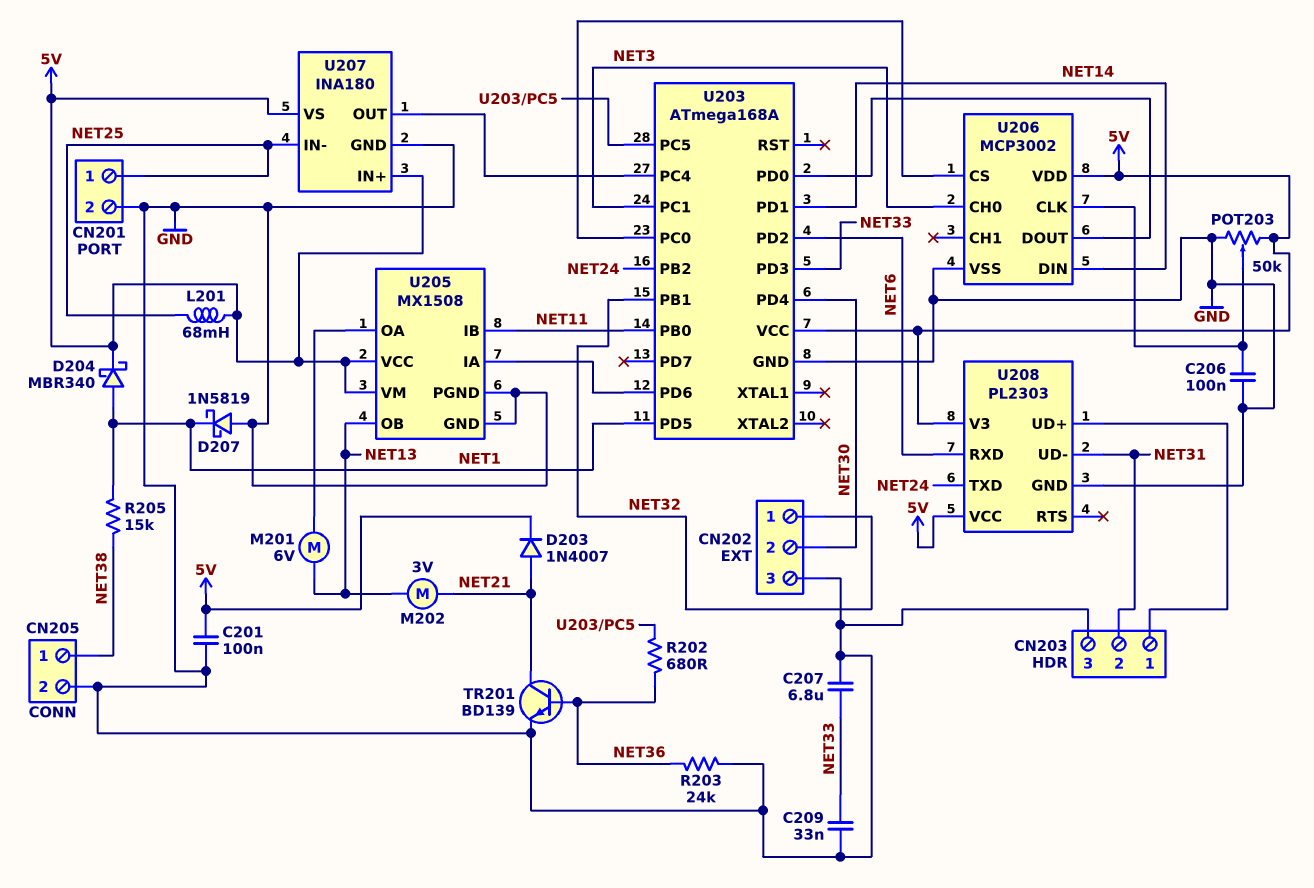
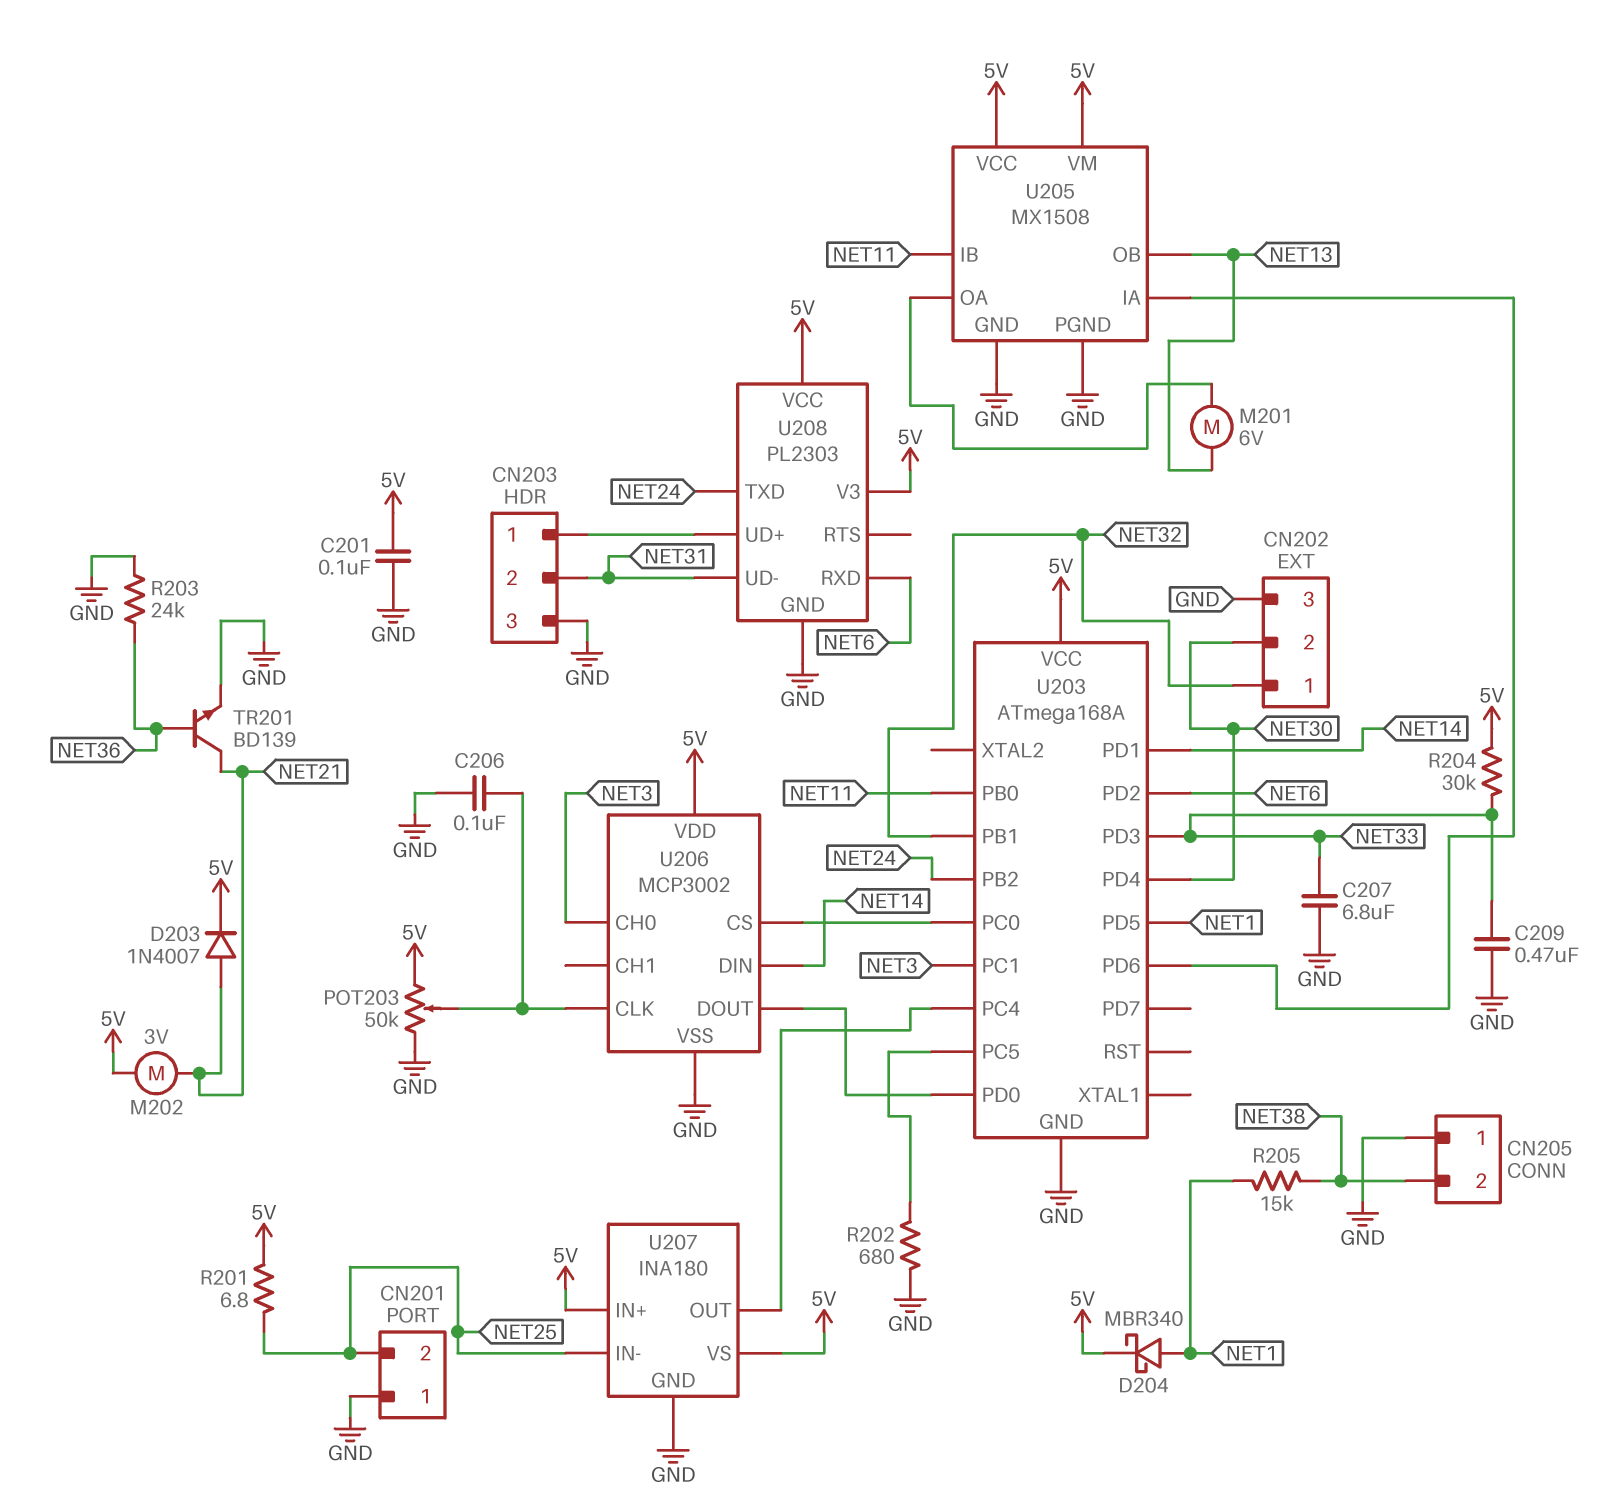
C209: 33nF (GND, NET33) -> 470nF (GND, NET33)
CN201 pin 1: NET25 -> GND
CN201 pin 2: GND -> NET25
CN205 pin 1: NET38 -> GND
CN205 pin 2: GND -> NET38
D207: schottky 1N5819 (A GND, K NET1) -> none
L201: 68mH (5V, NET25) -> none
M202: motor 3V (NET13, NET21) -> motor 3V (5V, NET21)
R201: none -> 6.8 (5V, NET25)
R202: 680 (NET36, U203/PC5) -> 680 (GND, U203/PC5)
R204: none -> 30k (5V, NET33)

